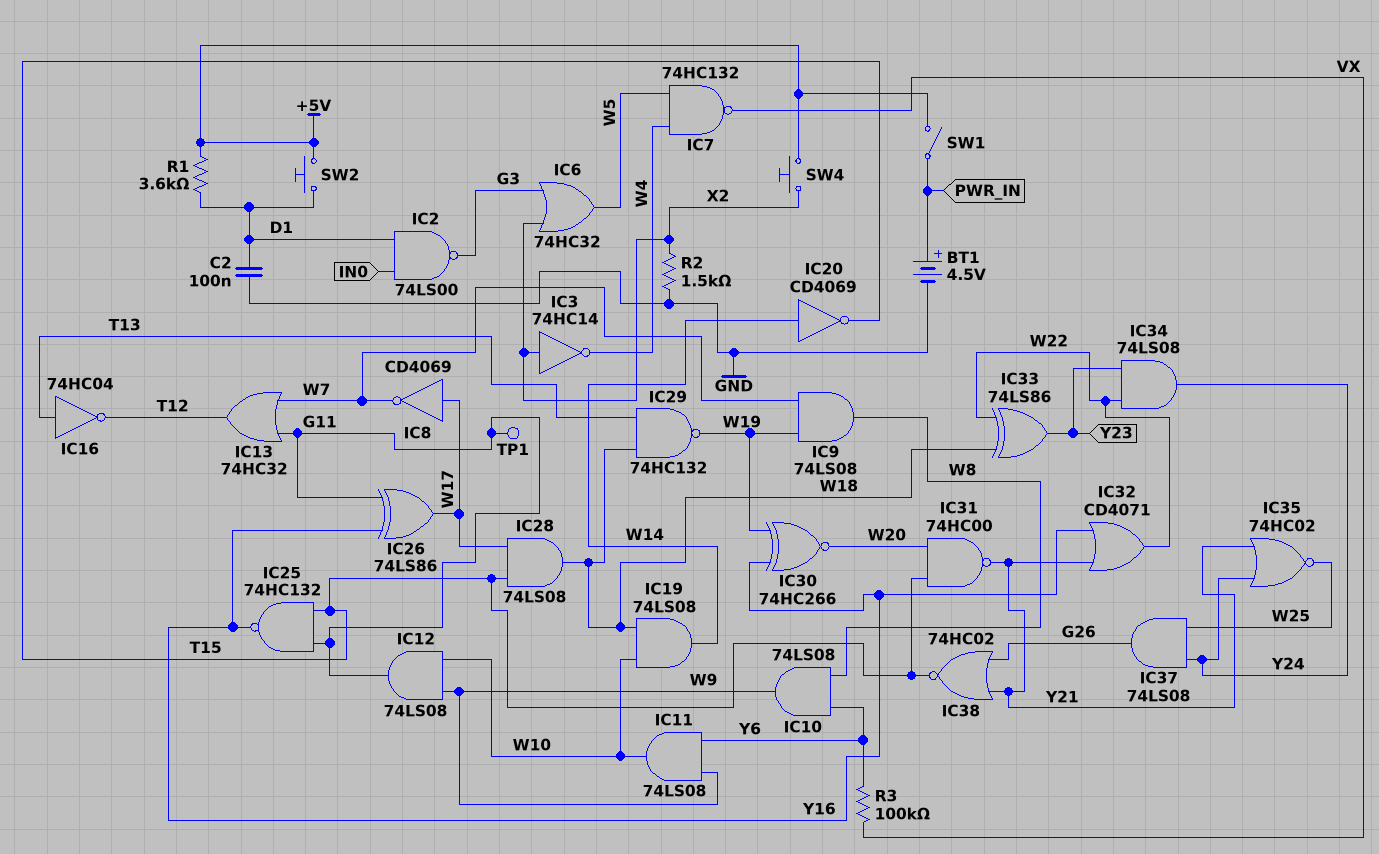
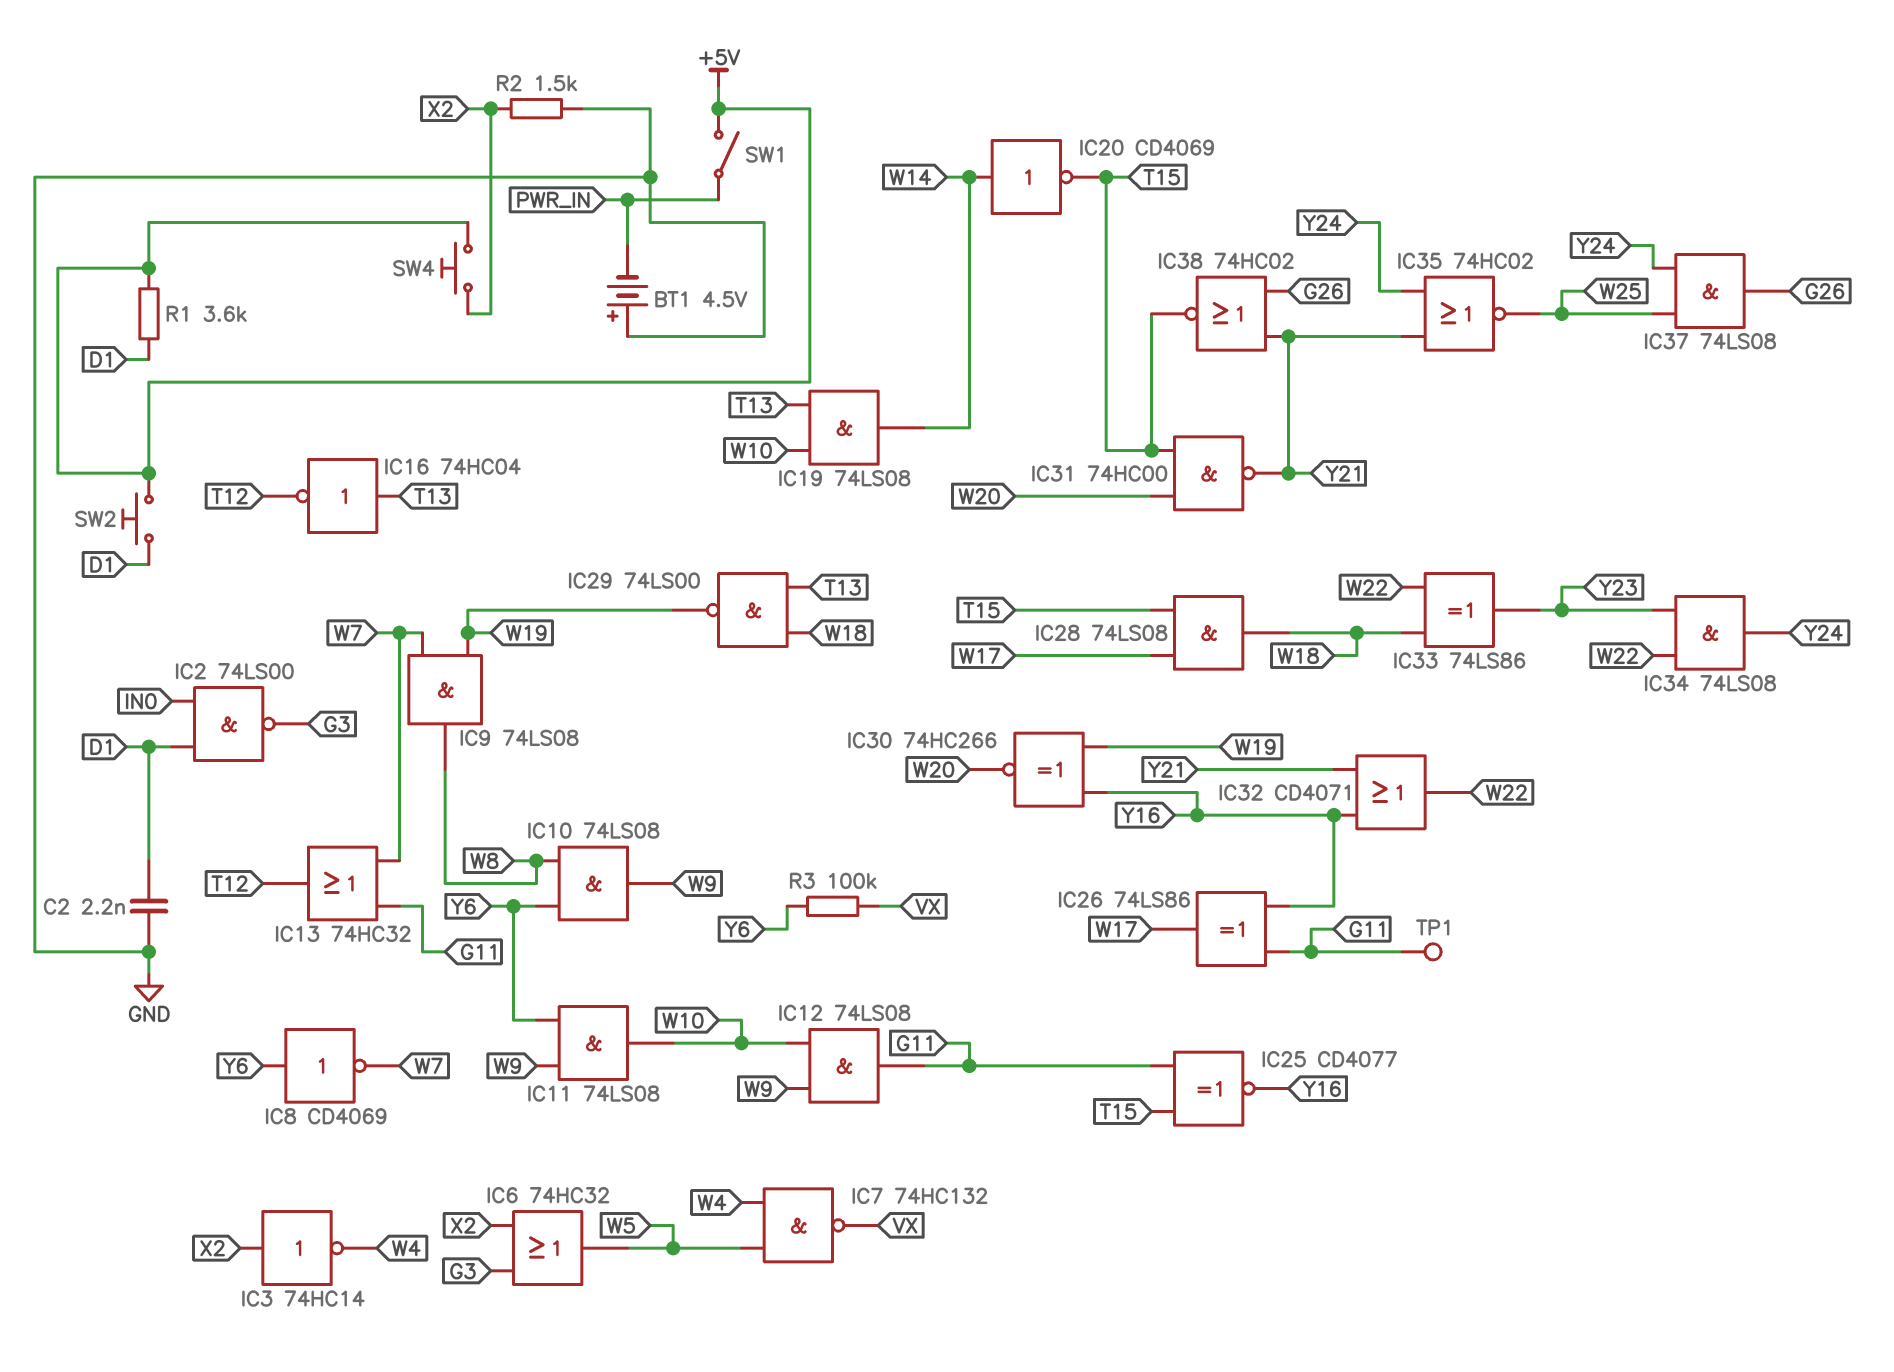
BT1: 4.5V (plus PWR_IN, minus GND) -> 4.5V (plus GND, minus PWR_IN)
C2: 100nF (D1, GND) -> 2.2nF (D1, GND)
IC8: NOT CD4069 (in W17, out W7) -> NOT CD4069 (in Y6, out W7)
IC19: AND 74LS08 (in W10, in W18, out W14) -> AND 74LS08 (in T13, in W10, out W14)
IC25: NAND 74HC132 (in G11, in T15, out Y16) -> XNOR CD4077 (in G11, in T15, out Y16)
IC29: NAND 74HC132 (in T13, in W18, out W19) -> NAND 74LS00 (in T13, in W18, out W19)

